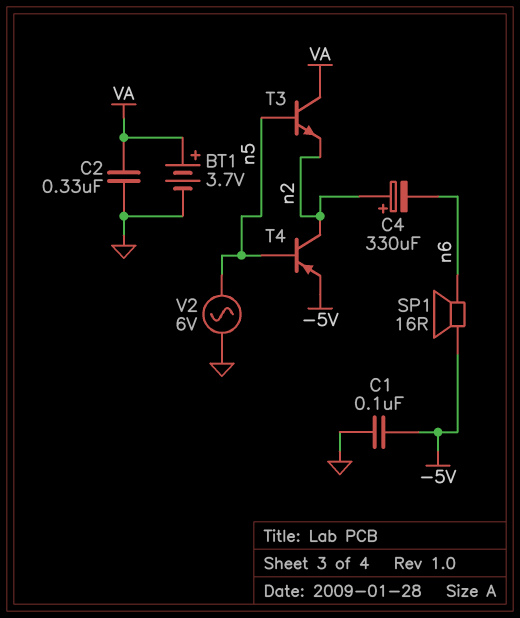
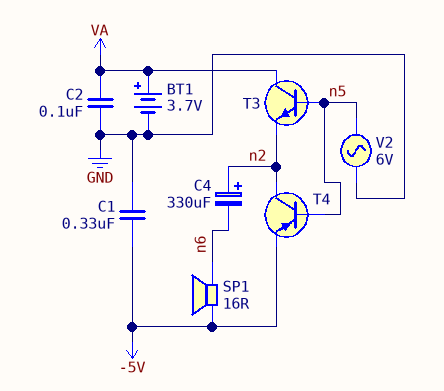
C1: 100nF (-5V, GND) -> 330nF (-5V, GND)
C2: 330nF (GND, VA) -> 100nF (GND, VA)

